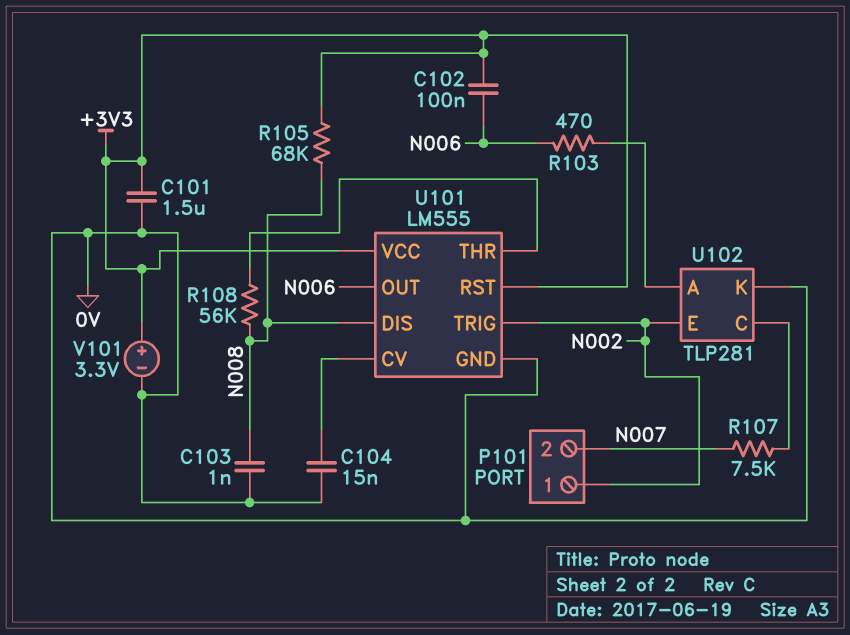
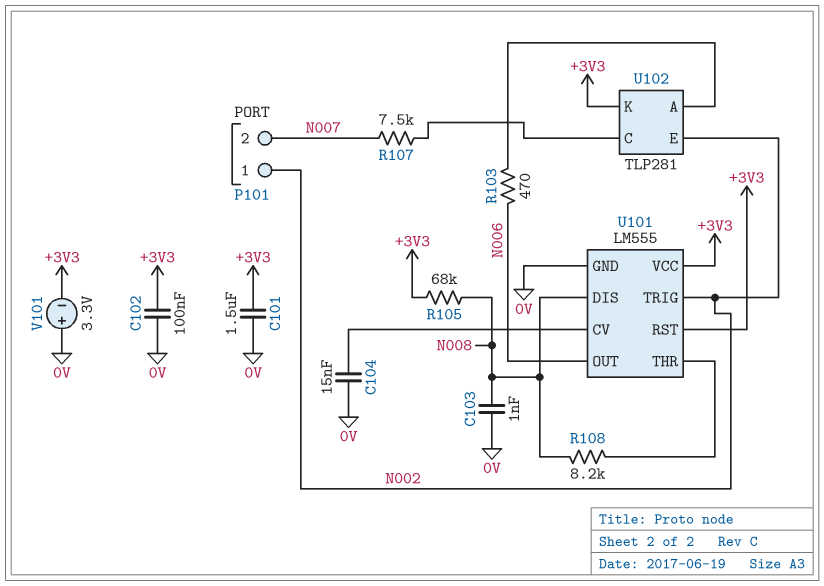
C102: 100nF (+3V3, N006) -> 100nF (+3V3, 0V)
R108: 56k (N008, U101/THR) -> 8.2k (N008, U101/THR)
U102 pin K: 0V -> +3V3
V101: 3.3V (plus +3V3, minus 0V) -> 3.3V (plus 0V, minus +3V3)

